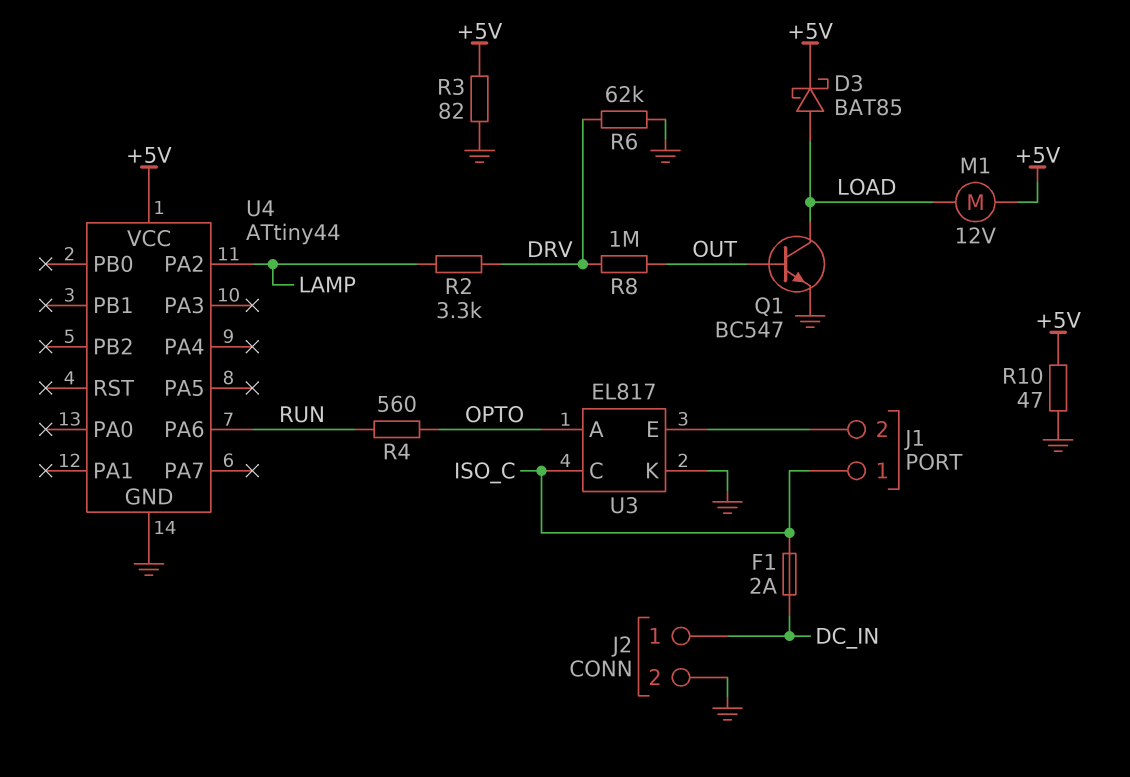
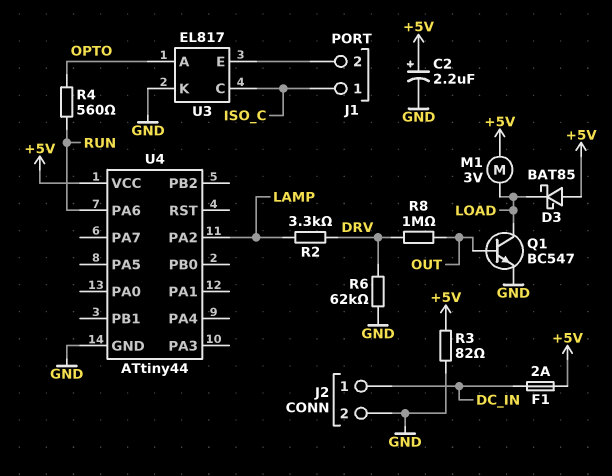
C2: none -> 2.2uF (plus +5V, minus GND)
D3: schottky BAT85 (A LOAD, K +5V) -> schottky BAT85 (A +5V, K LOAD)
F1: 2A (DC_IN, ISO_C) -> 2A (+5V, DC_IN)
M1: motor 12V (+5V, LOAD) -> motor 3V (+5V, LOAD)
R10: 47 (+5V, GND) -> none

